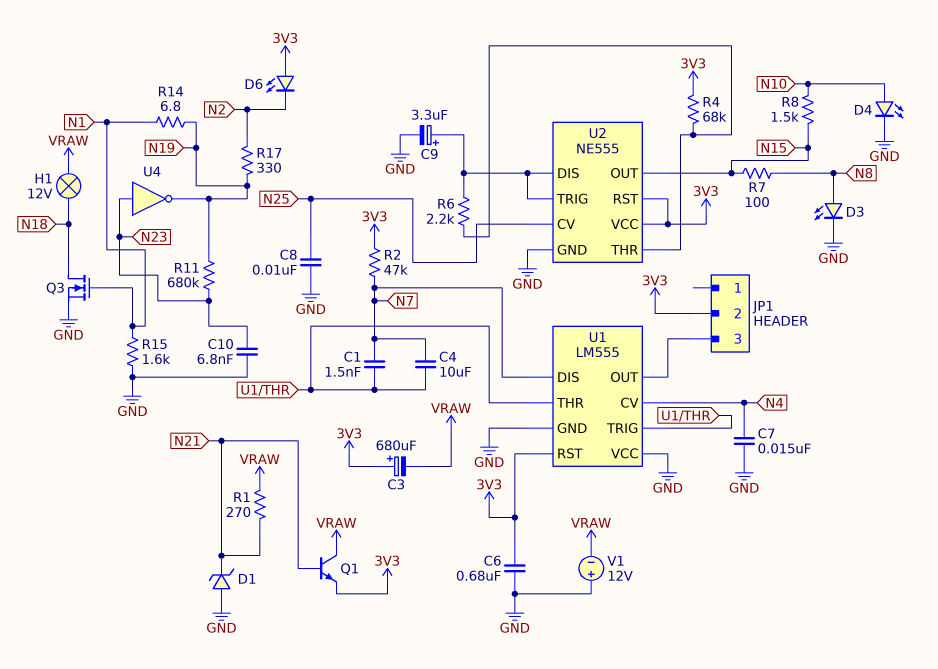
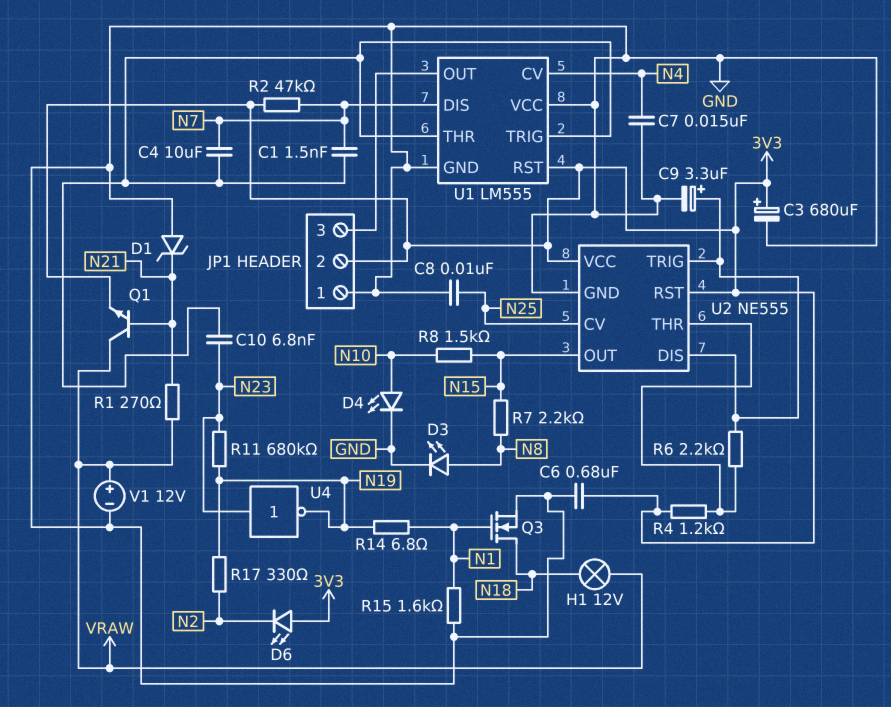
C3: 680uF (plus 3V3, minus VRAW) -> 680uF (plus 3V3, minus GND)
C10: 6.8nF (GND, N23) -> 6.8nF (N23, U1/THR)
JP1 pin 1: none -> GND
R4: 68k (3V3, U2/THR) -> 1.2k (3V3, U2/THR)
R7: 100 (N8, N15) -> 2.2k (N8, N15)
V1: 12V (plus GND, minus VRAW) -> 12V (plus VRAW, minus GND)

